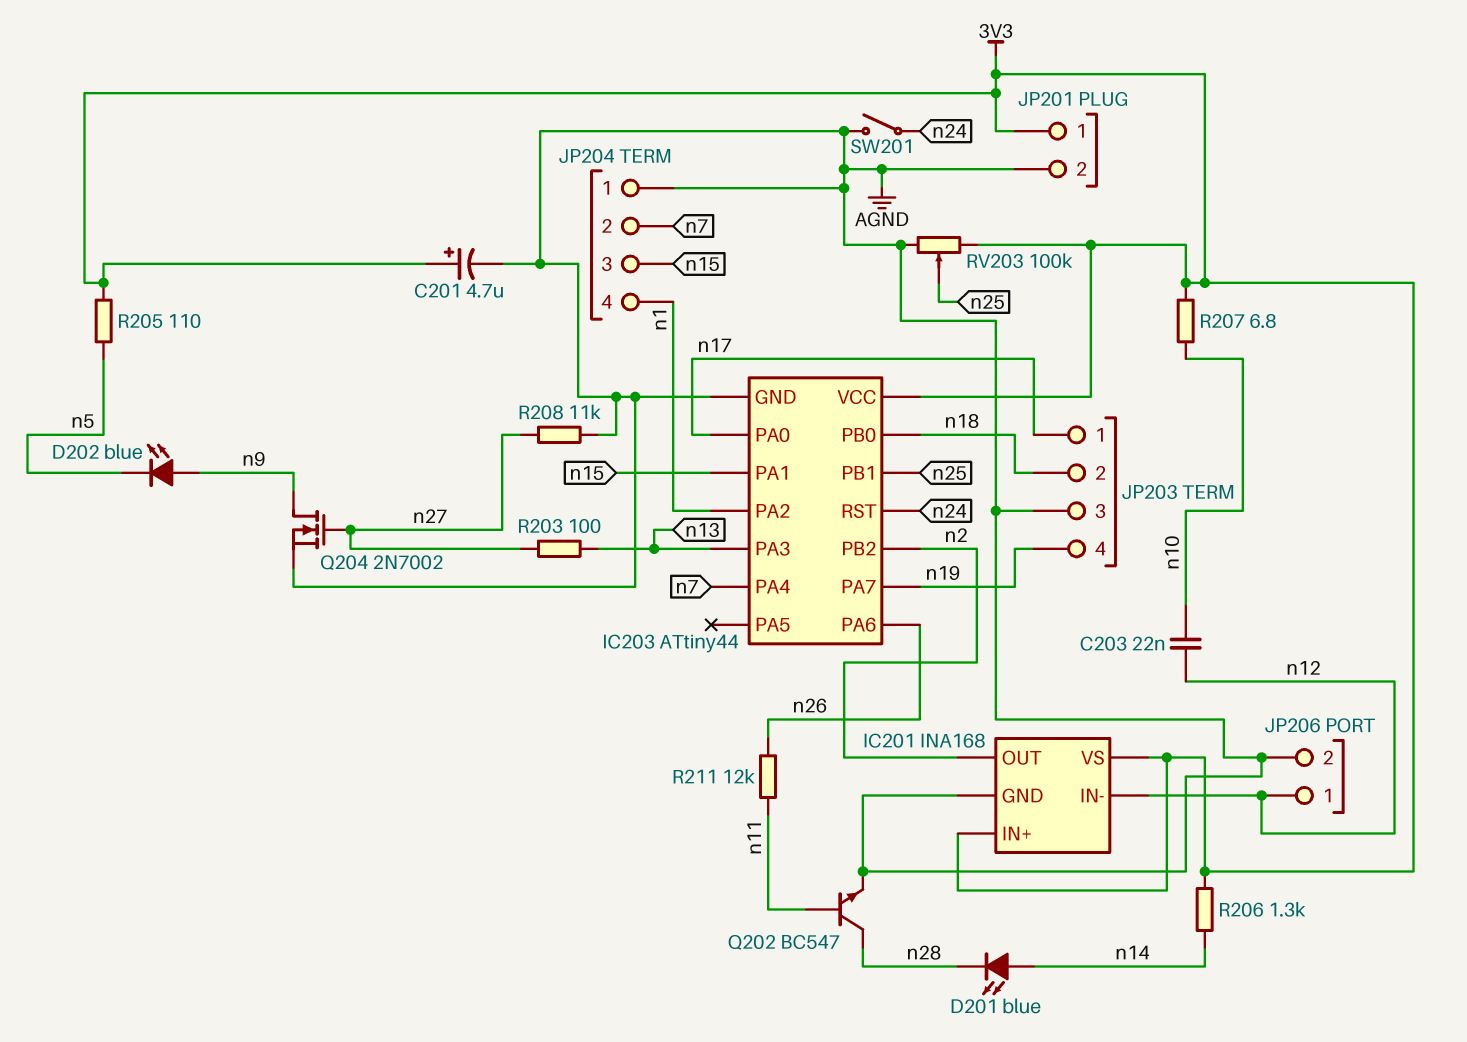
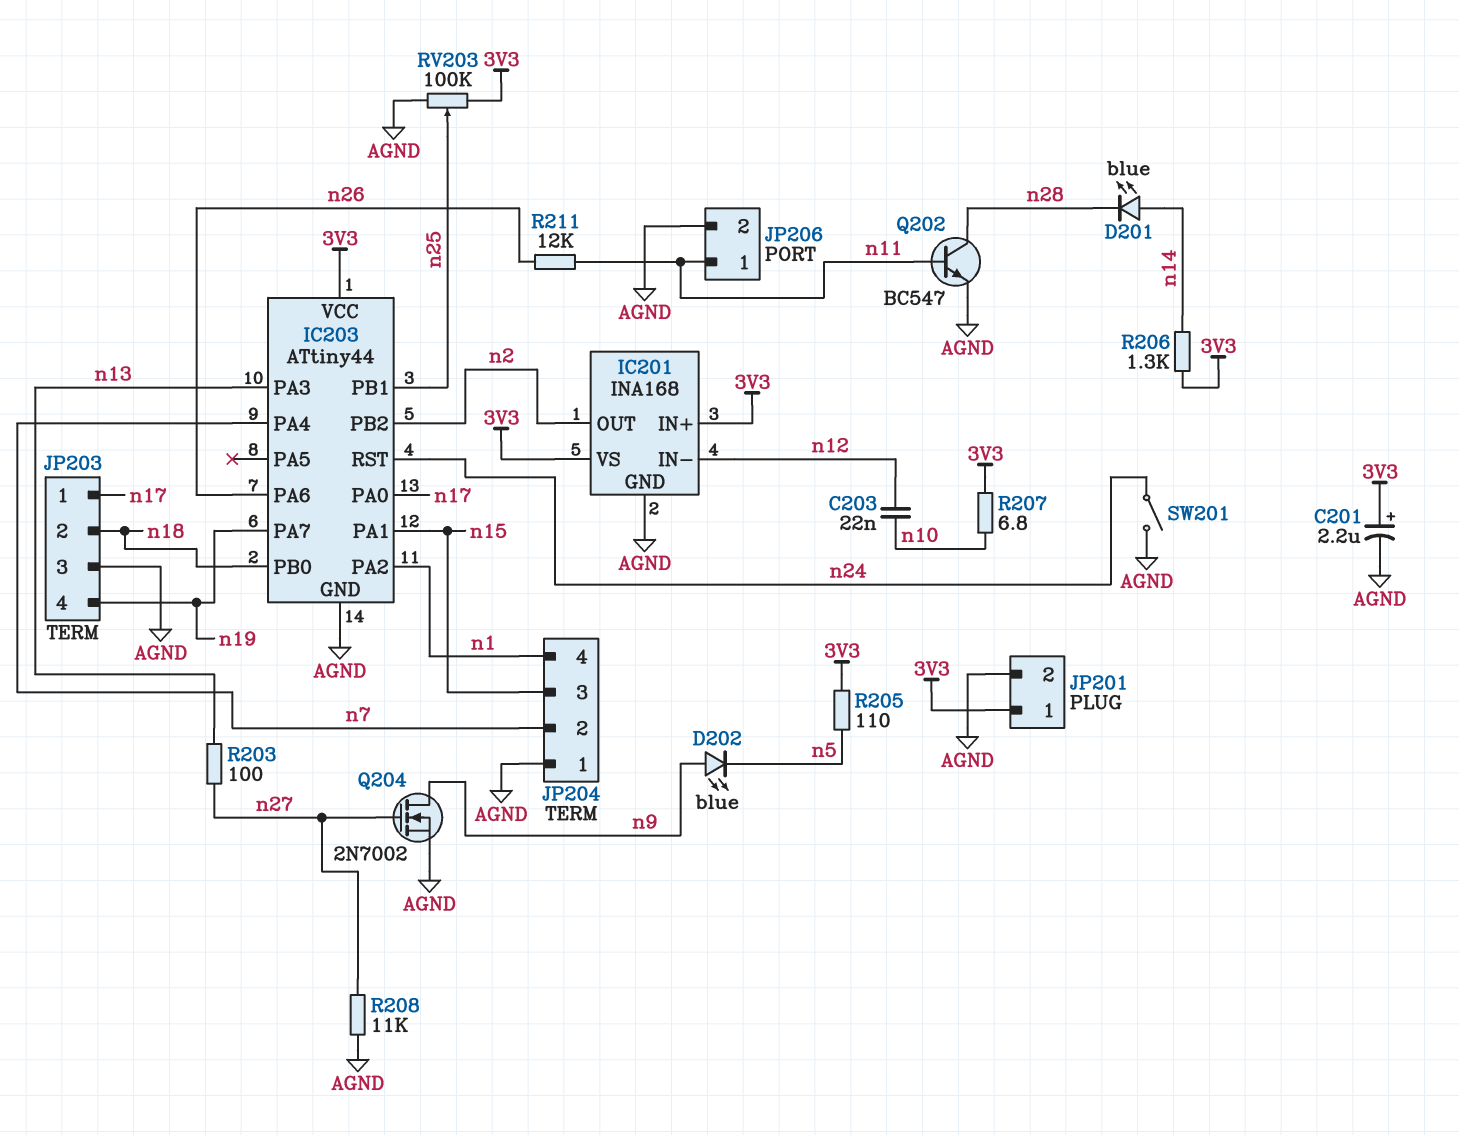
C201: 4.7uF (plus 3V3, minus AGND) -> 2.2uF (plus 3V3, minus AGND)
JP206 pin 1: n12 -> n11

